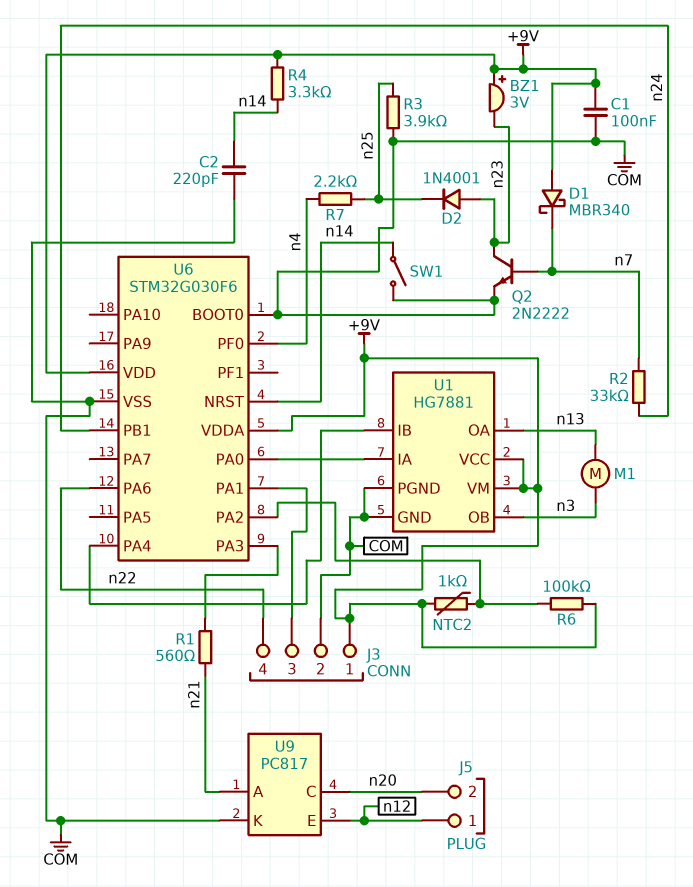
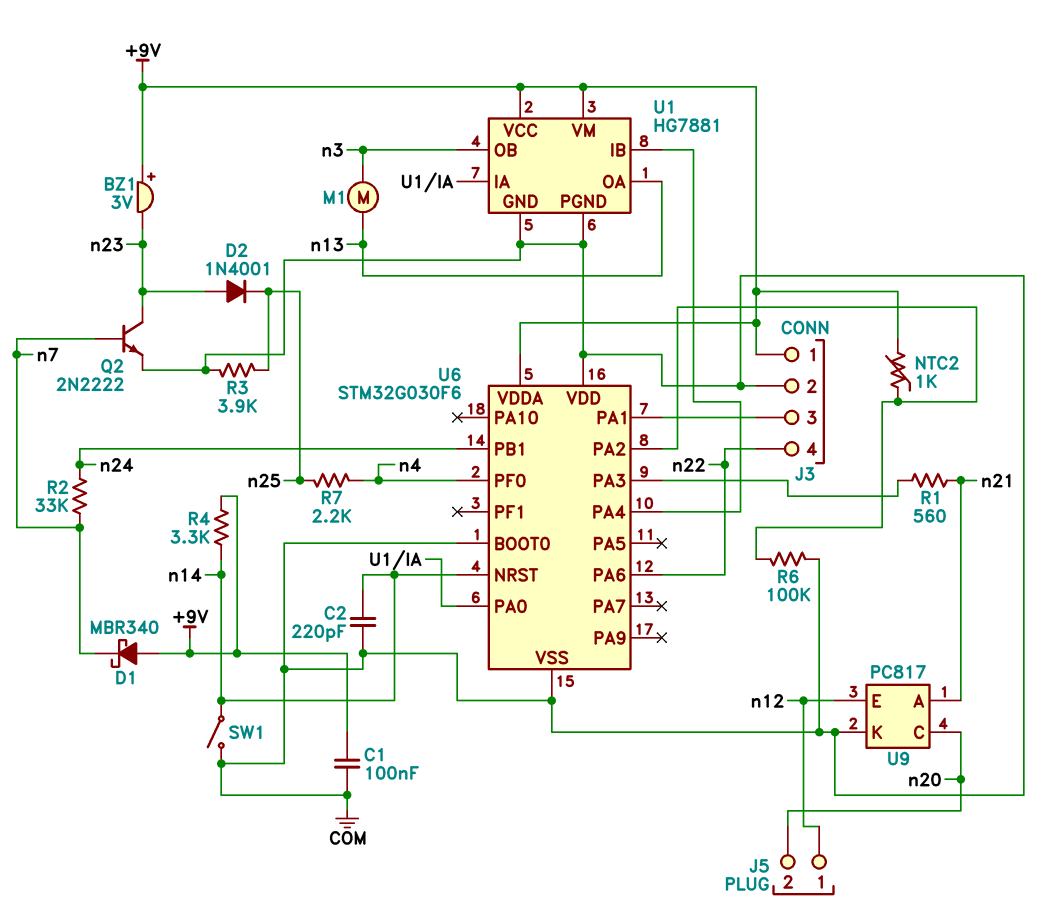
R6: 100k (+9V, U6/PA2) -> 100k (COM, U6/PA2)
U6 pin VDD: +9V -> COM

